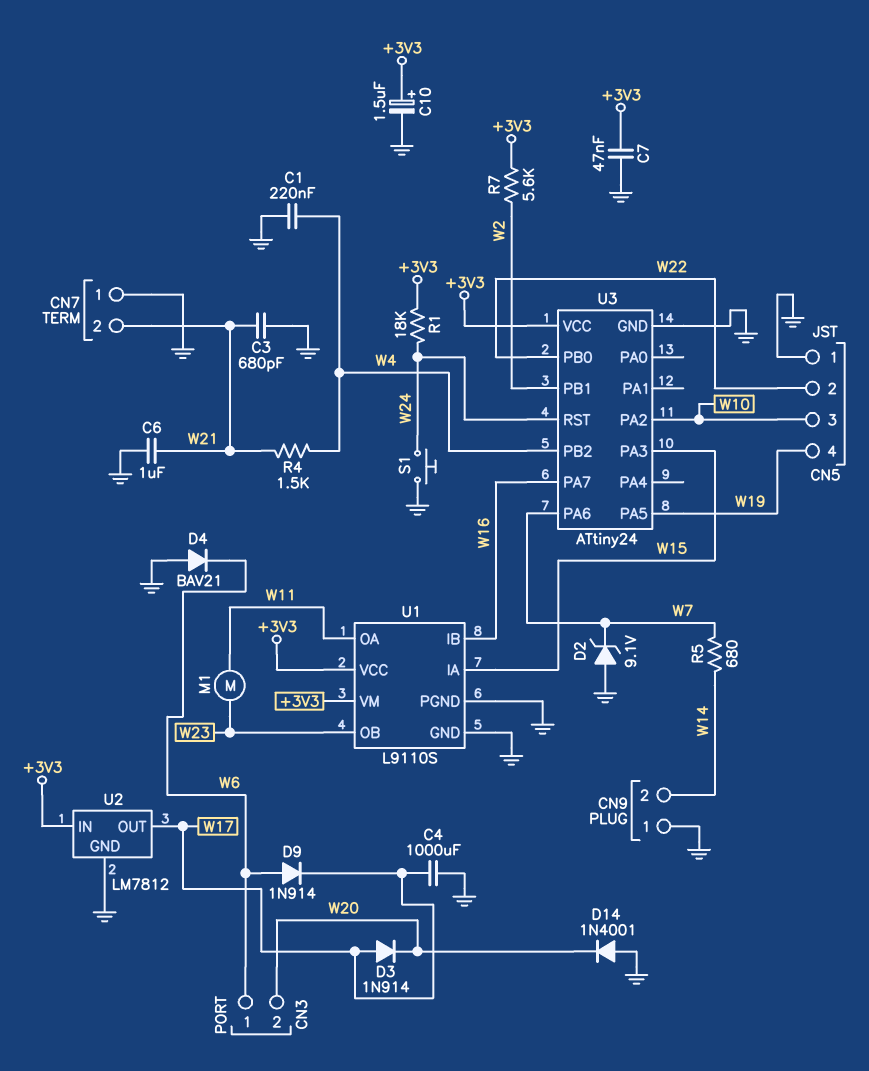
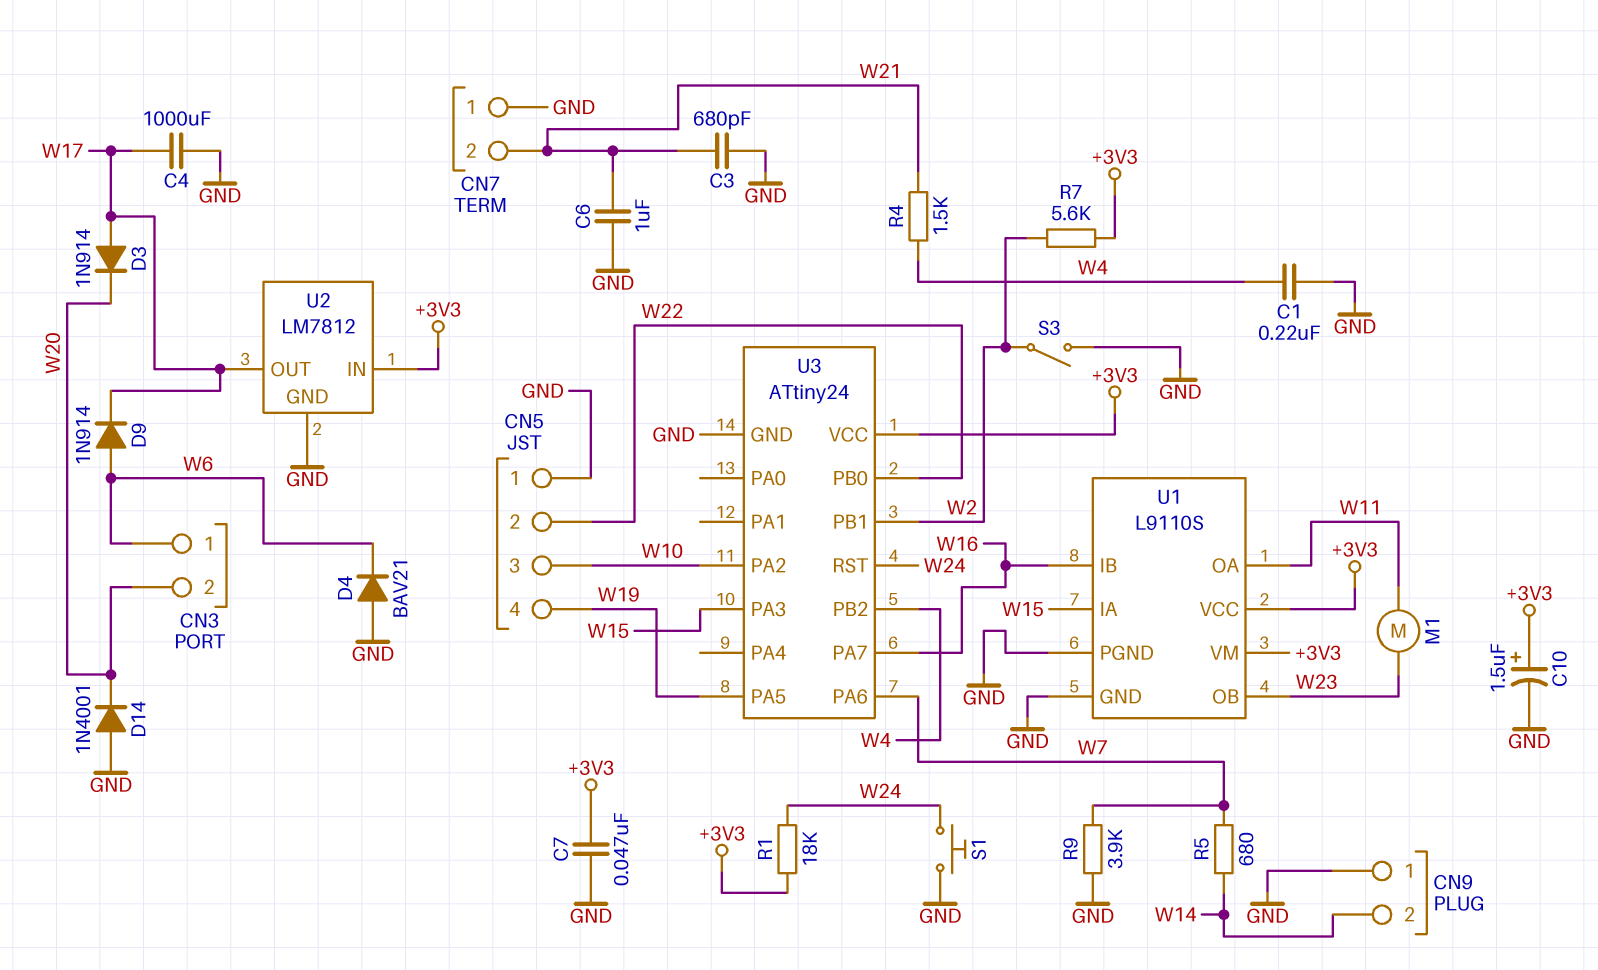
D2: zener 9.1V (A GND, K W7) -> none
R9: none -> 3.9k (GND, W7)
S3: none -> switch (GND, W2)

